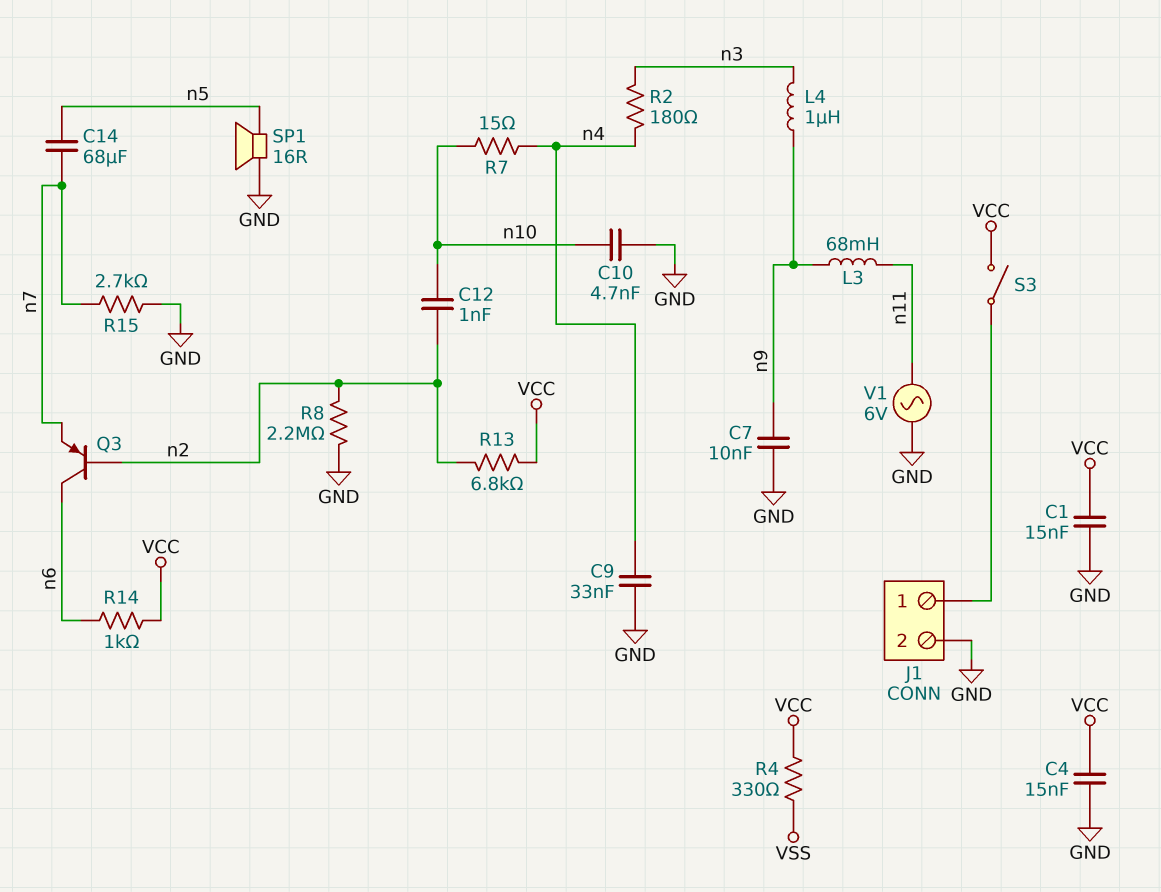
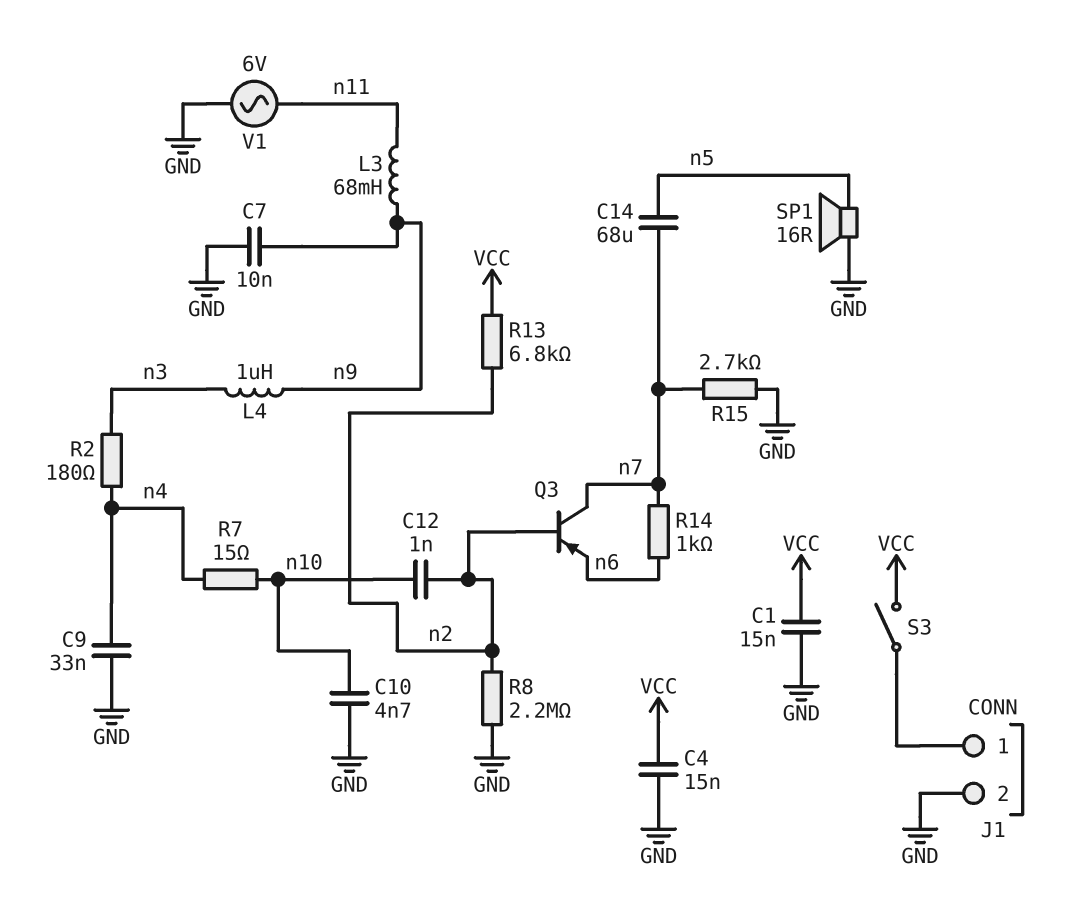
Q3: PNP (B n2, C n6, E n7) -> PNP (B n2, C n7, E n6)
R4: 330 (VCC, VSS) -> none
R14: 1k (VCC, n6) -> 1k (n6, n7)

